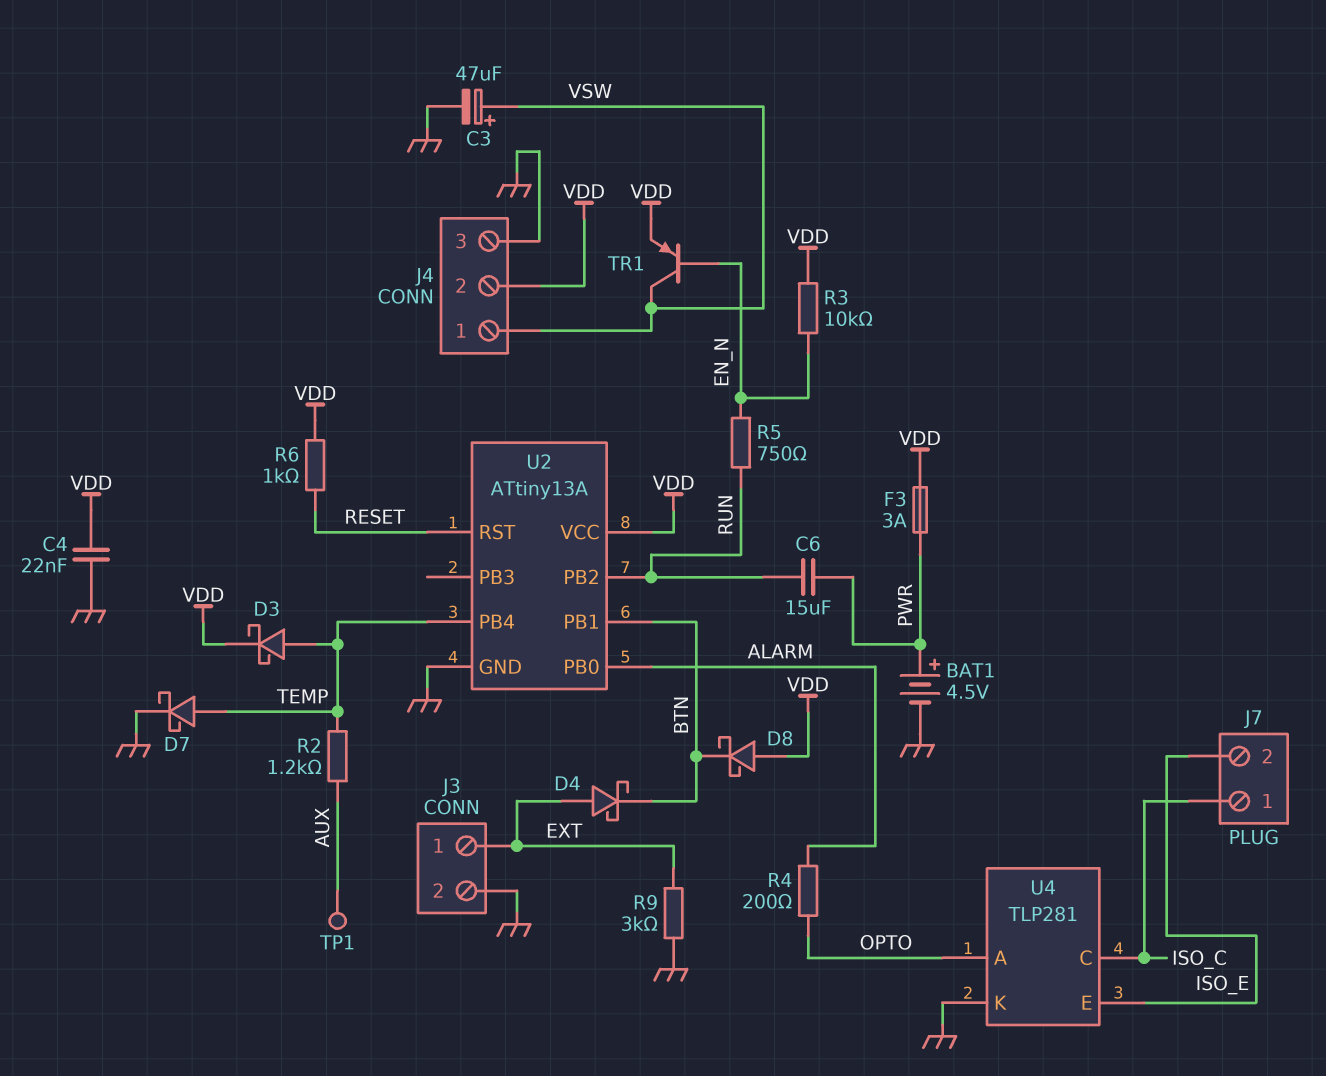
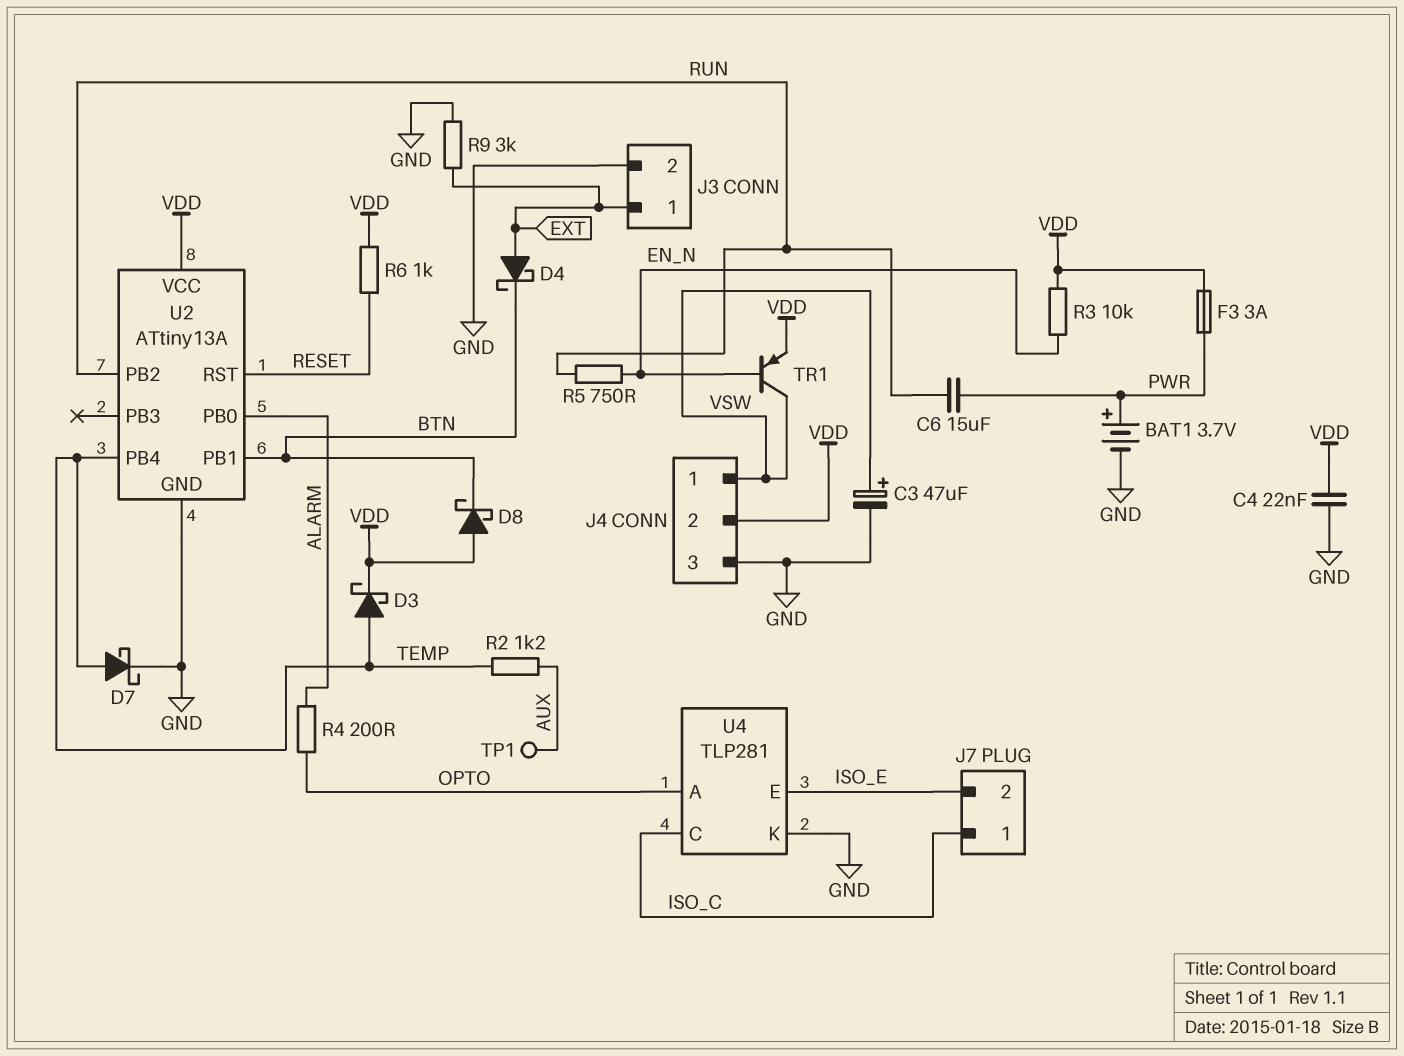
BAT1: 4.5V (plus PWR, minus GND) -> 3.7V (plus PWR, minus GND)

